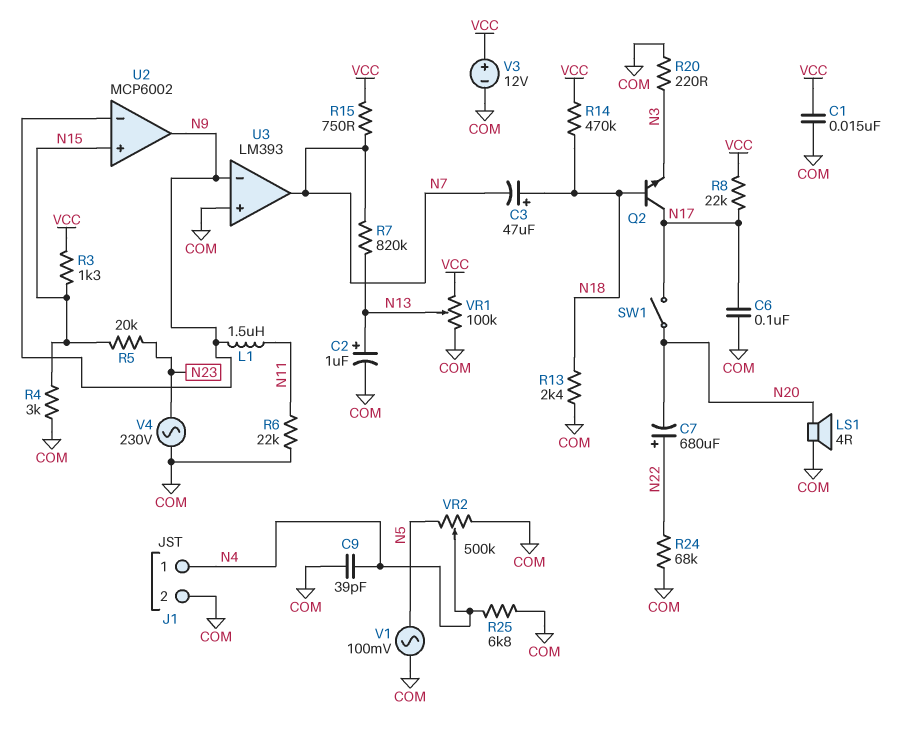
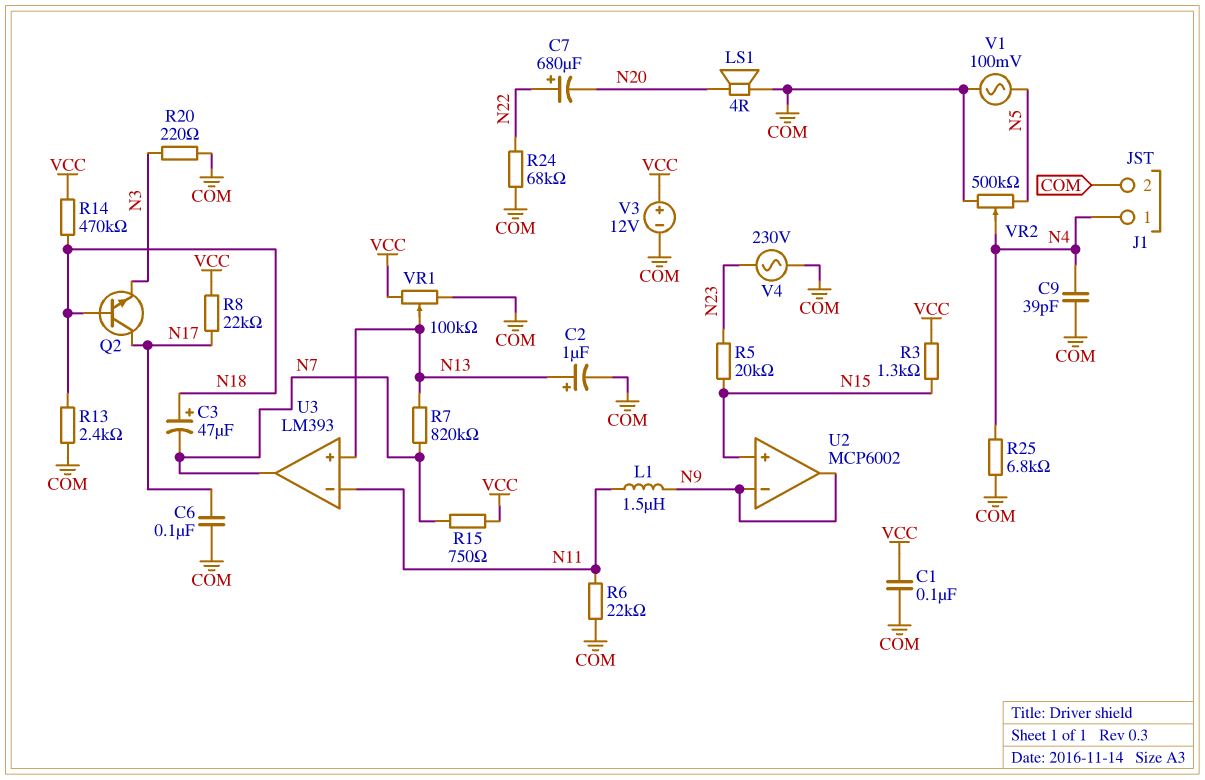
C1: 15nF (COM, VCC) -> 100nF (COM, VCC)
R4: 3k (COM, N15) -> none
SW1: switch (N17, N20) -> none
U3 pin in+: COM -> N13
U3 pin in-: N9 -> N11

